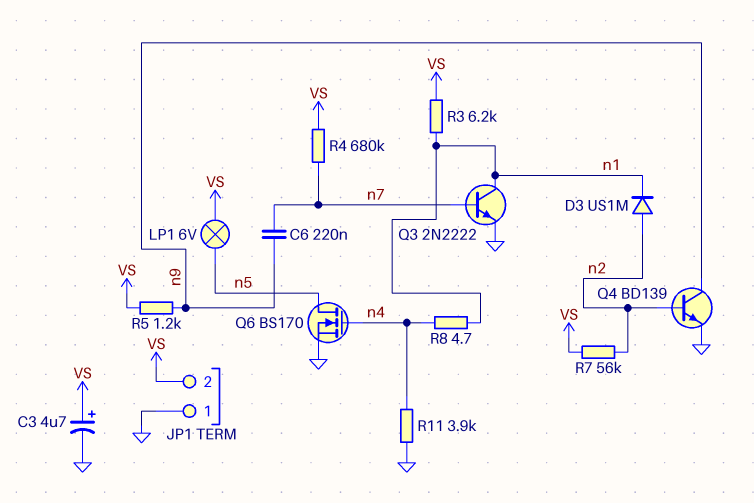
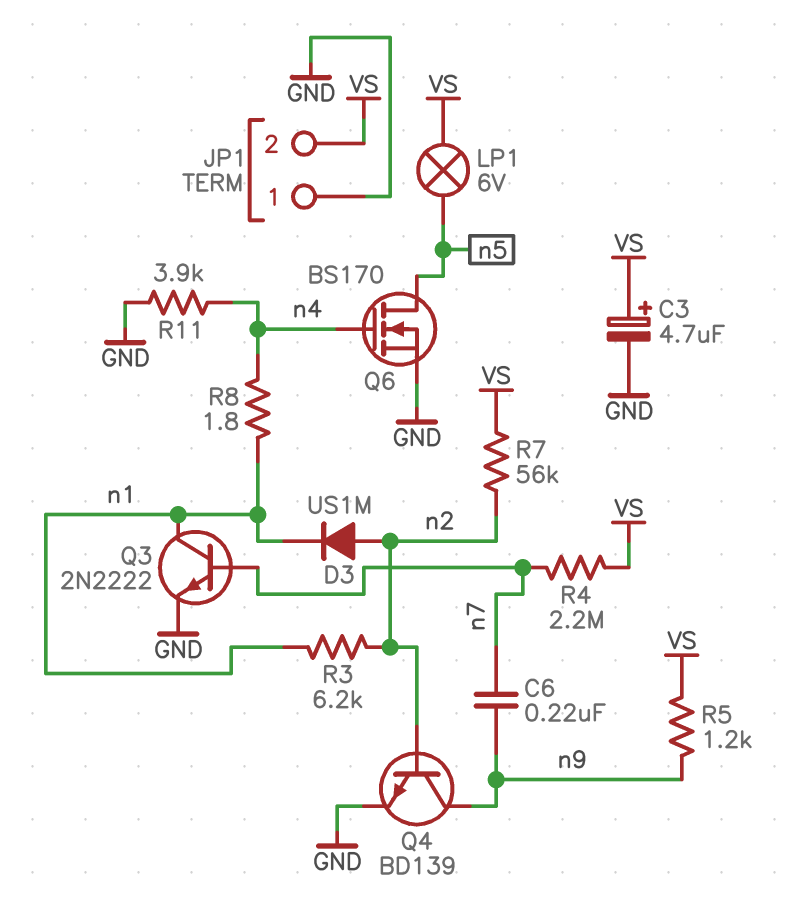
R3: 6.2k (VS, n1) -> 6.2k (n1, n2)
R4: 680k (VS, n7) -> 2.2M (VS, n7)
R8: 4.7 (n1, n4) -> 1.8 (n1, n4)

